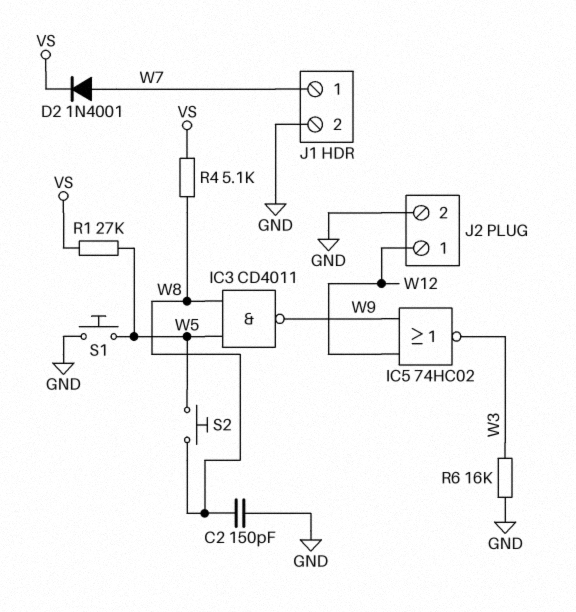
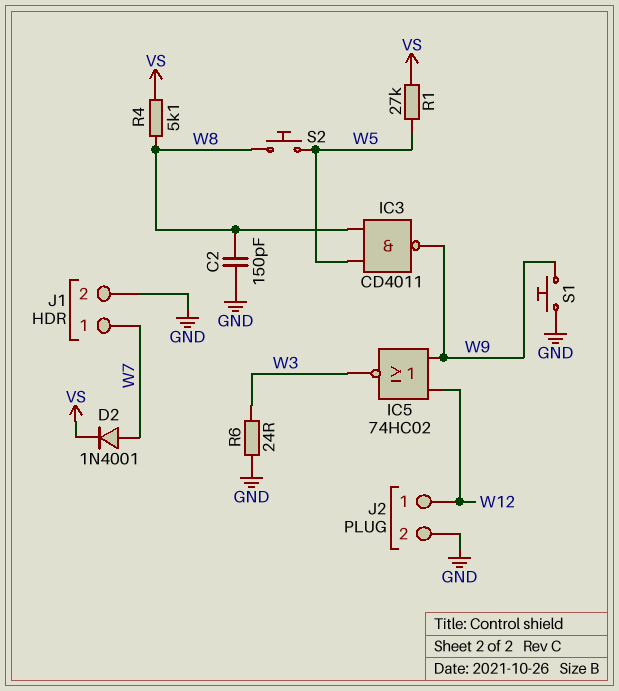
R6: 16k (GND, W3) -> 24 (GND, W3)
S1: button (GND, W5) -> button (GND, W9)

